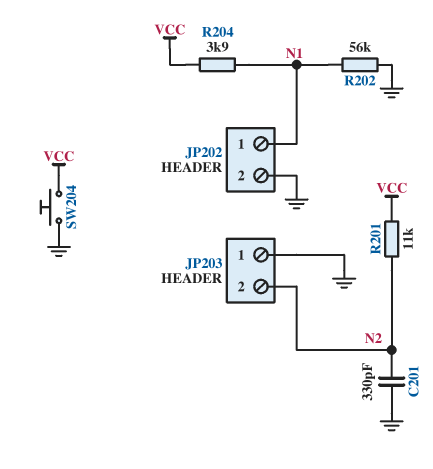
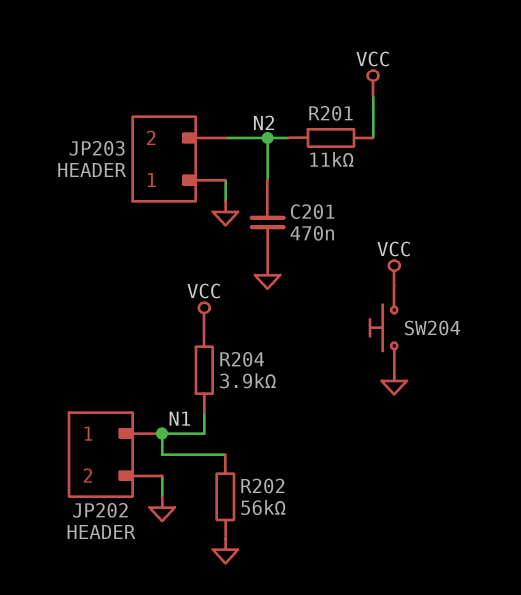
C201: 330pF (GND, N2) -> 470nF (GND, N2)

